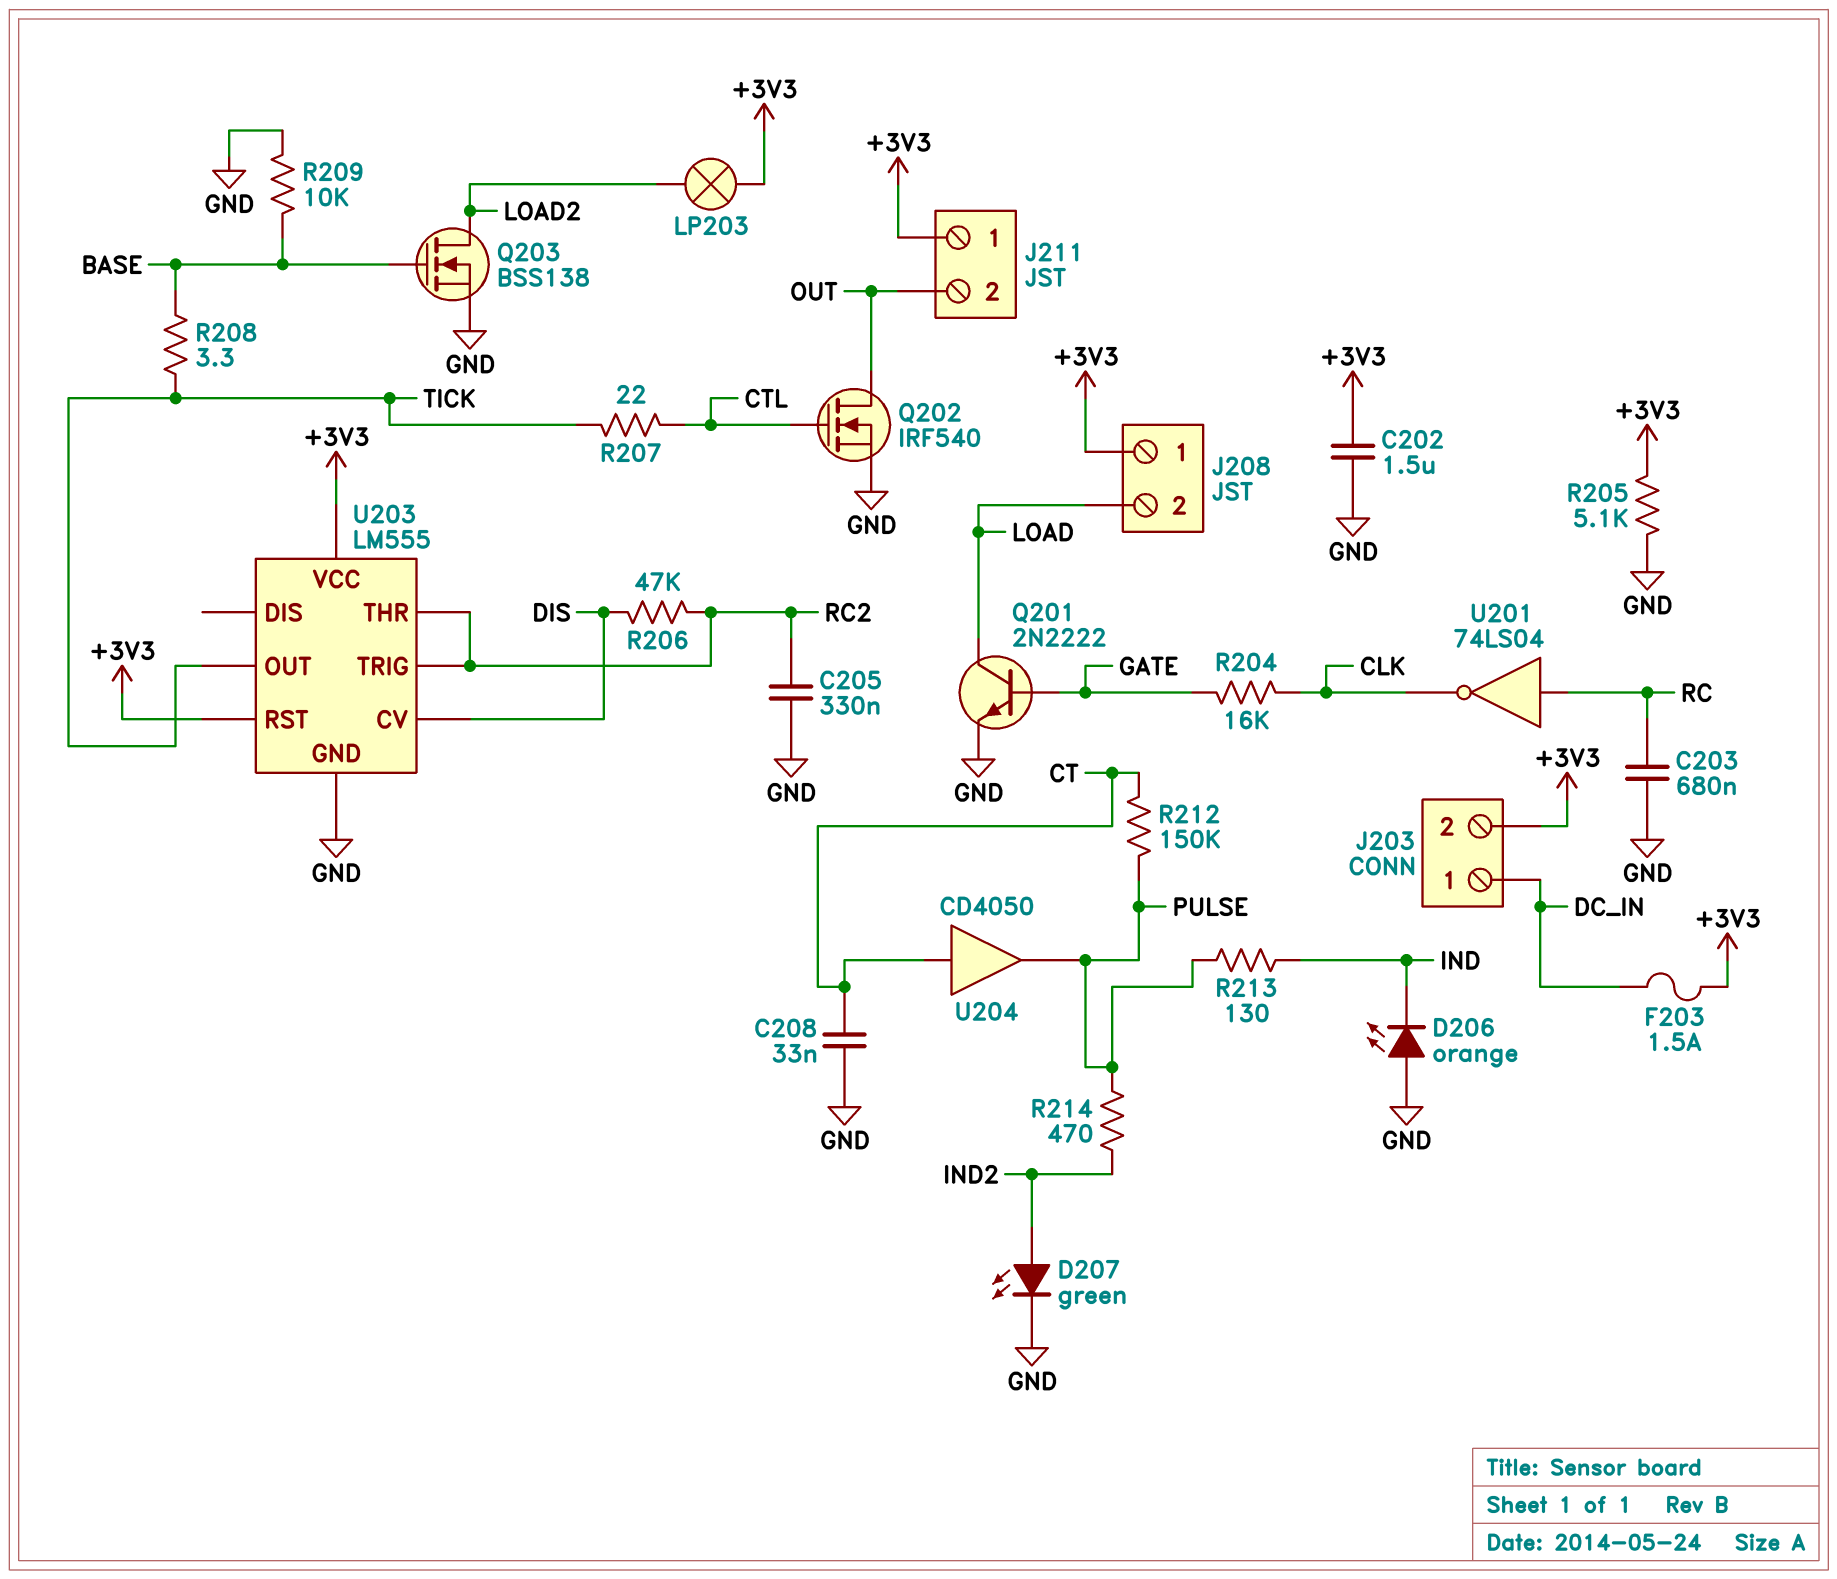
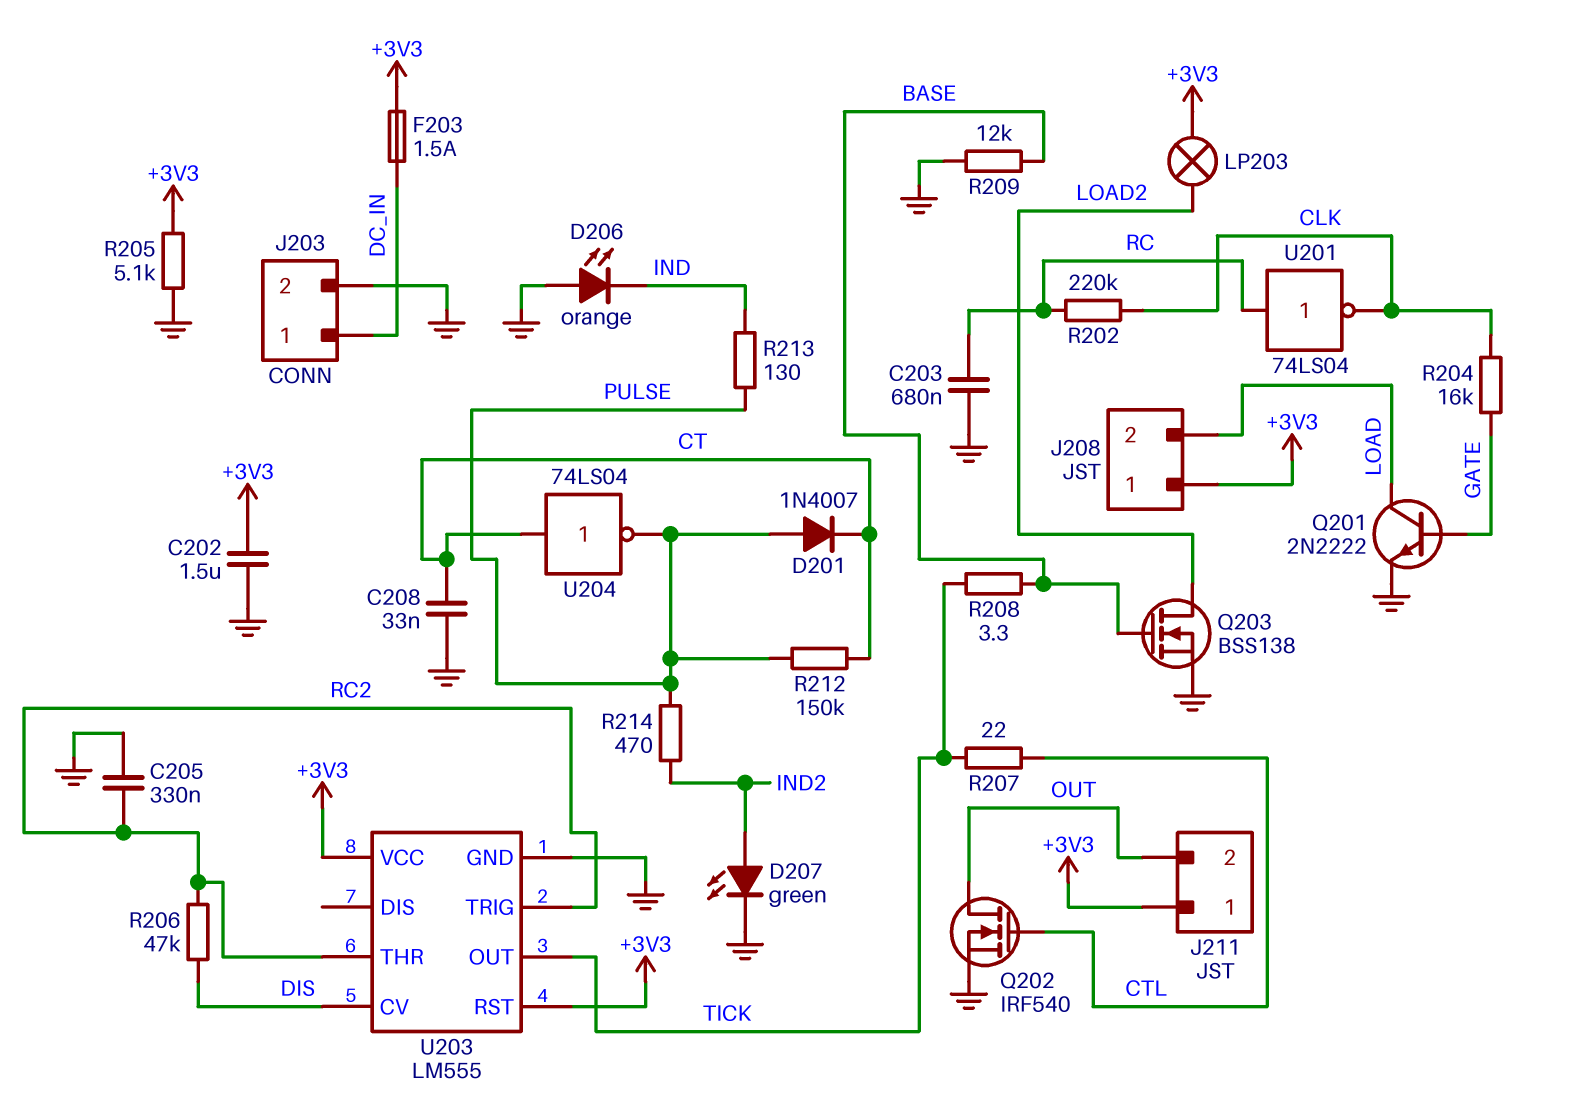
D201: none -> diode 1N4007 (A PULSE, K CT)
J203 pin 2: +3V3 -> GND
R202: none -> 220k (CLK, RC)
R209: 10k (BASE, GND) -> 12k (BASE, GND)
U204: buffer CD4050 (in CT, out PULSE) -> NOT 74LS04 (in CT, out PULSE)

